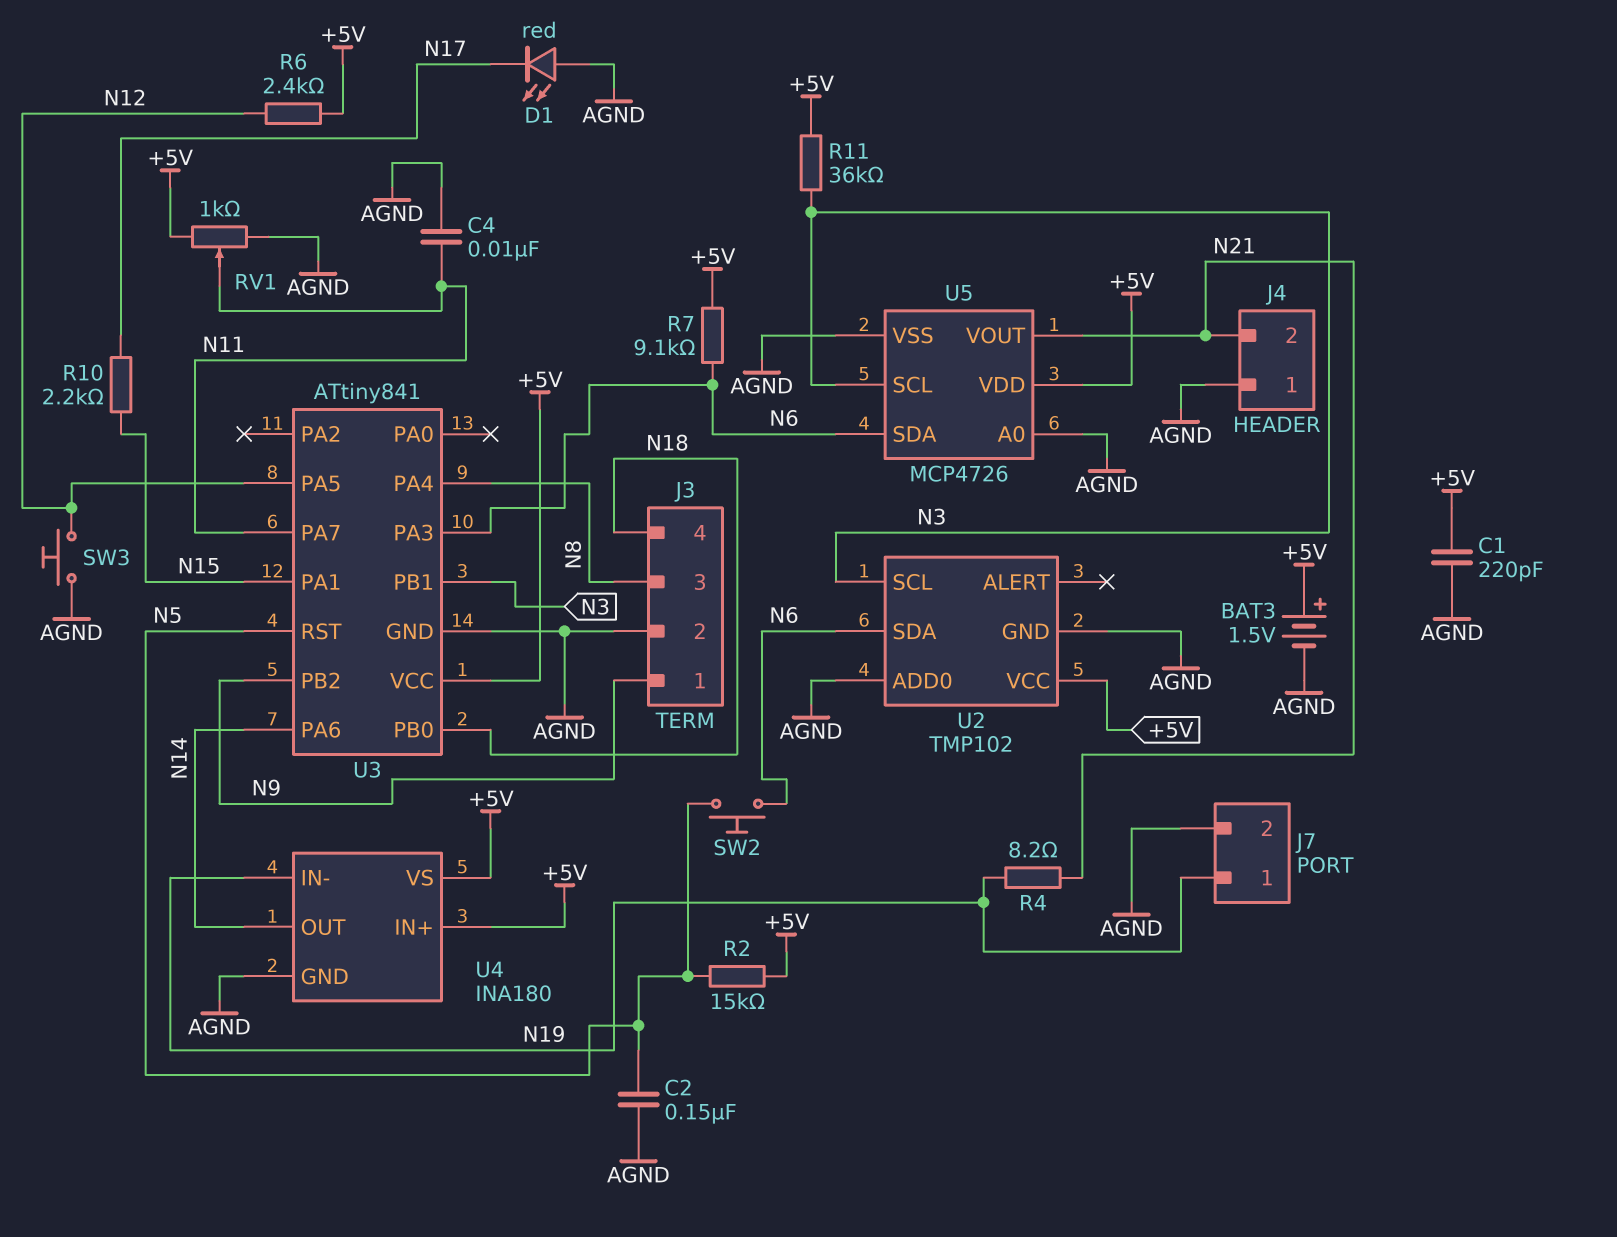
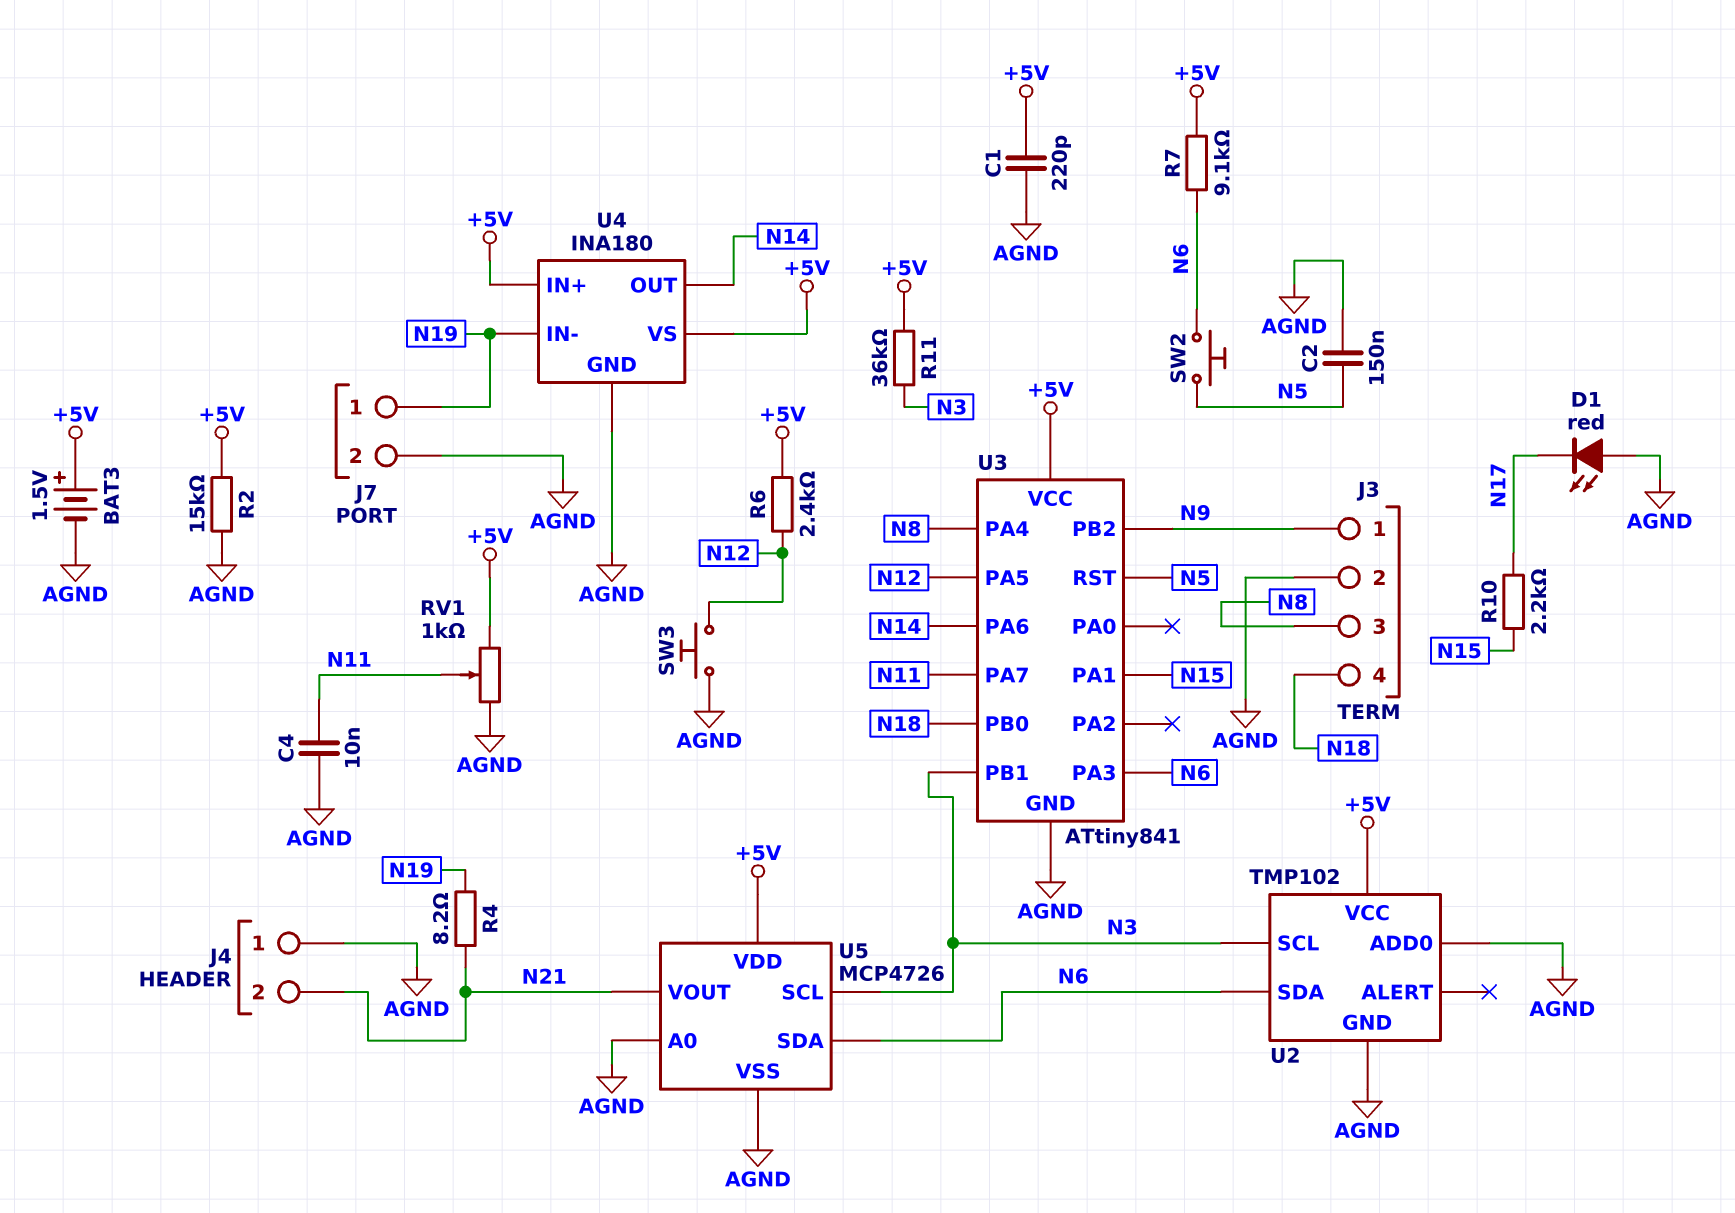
R2: 15k (+5V, N5) -> 15k (+5V, AGND)

